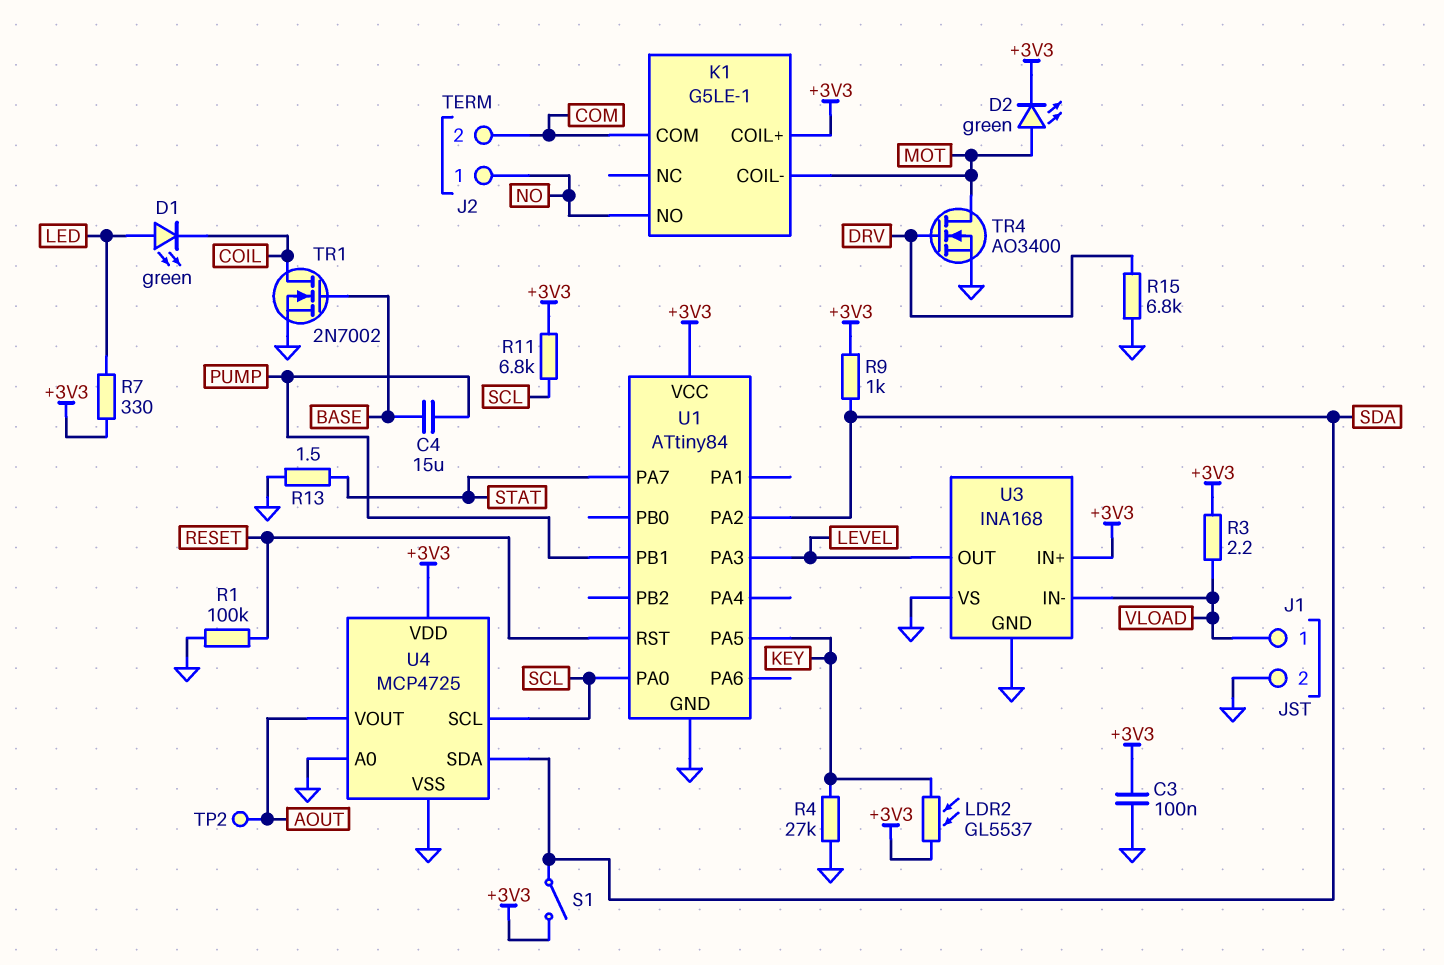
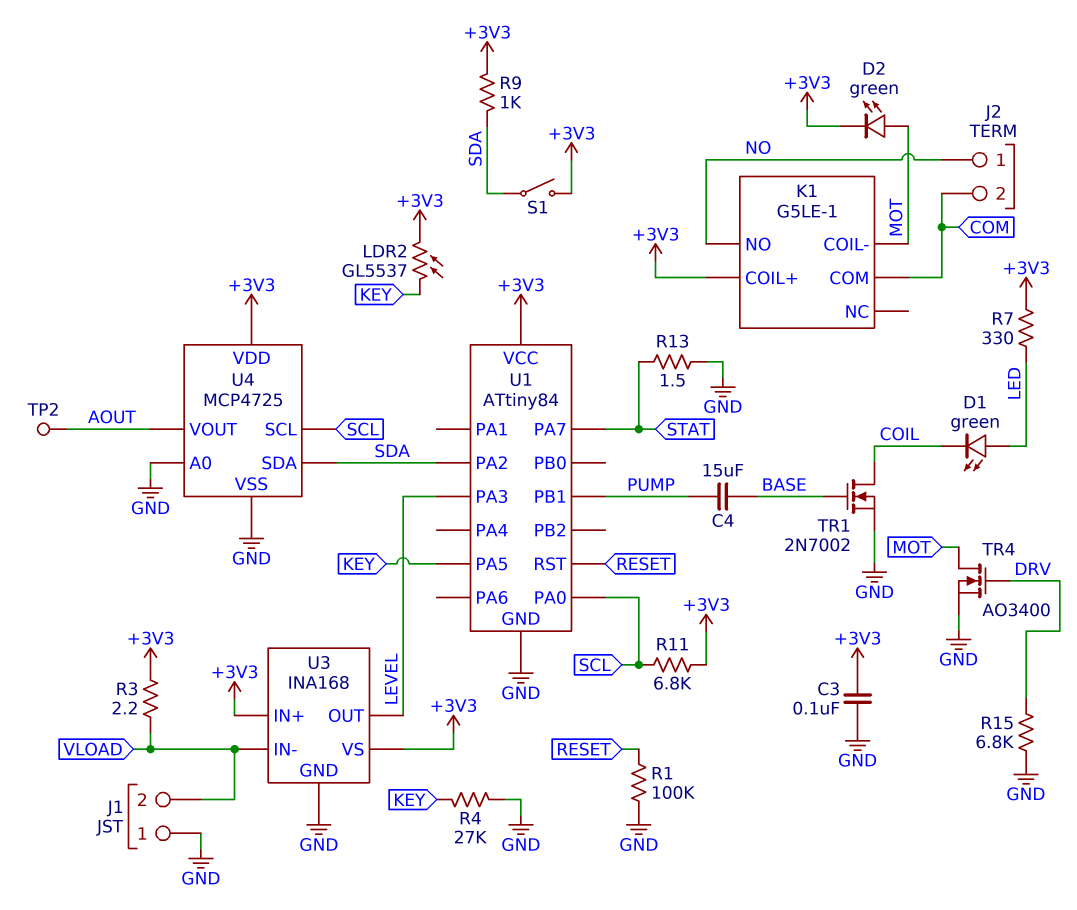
J1 pin 1: VLOAD -> GND
J1 pin 2: GND -> VLOAD
U3 pin VS: GND -> +3V3

